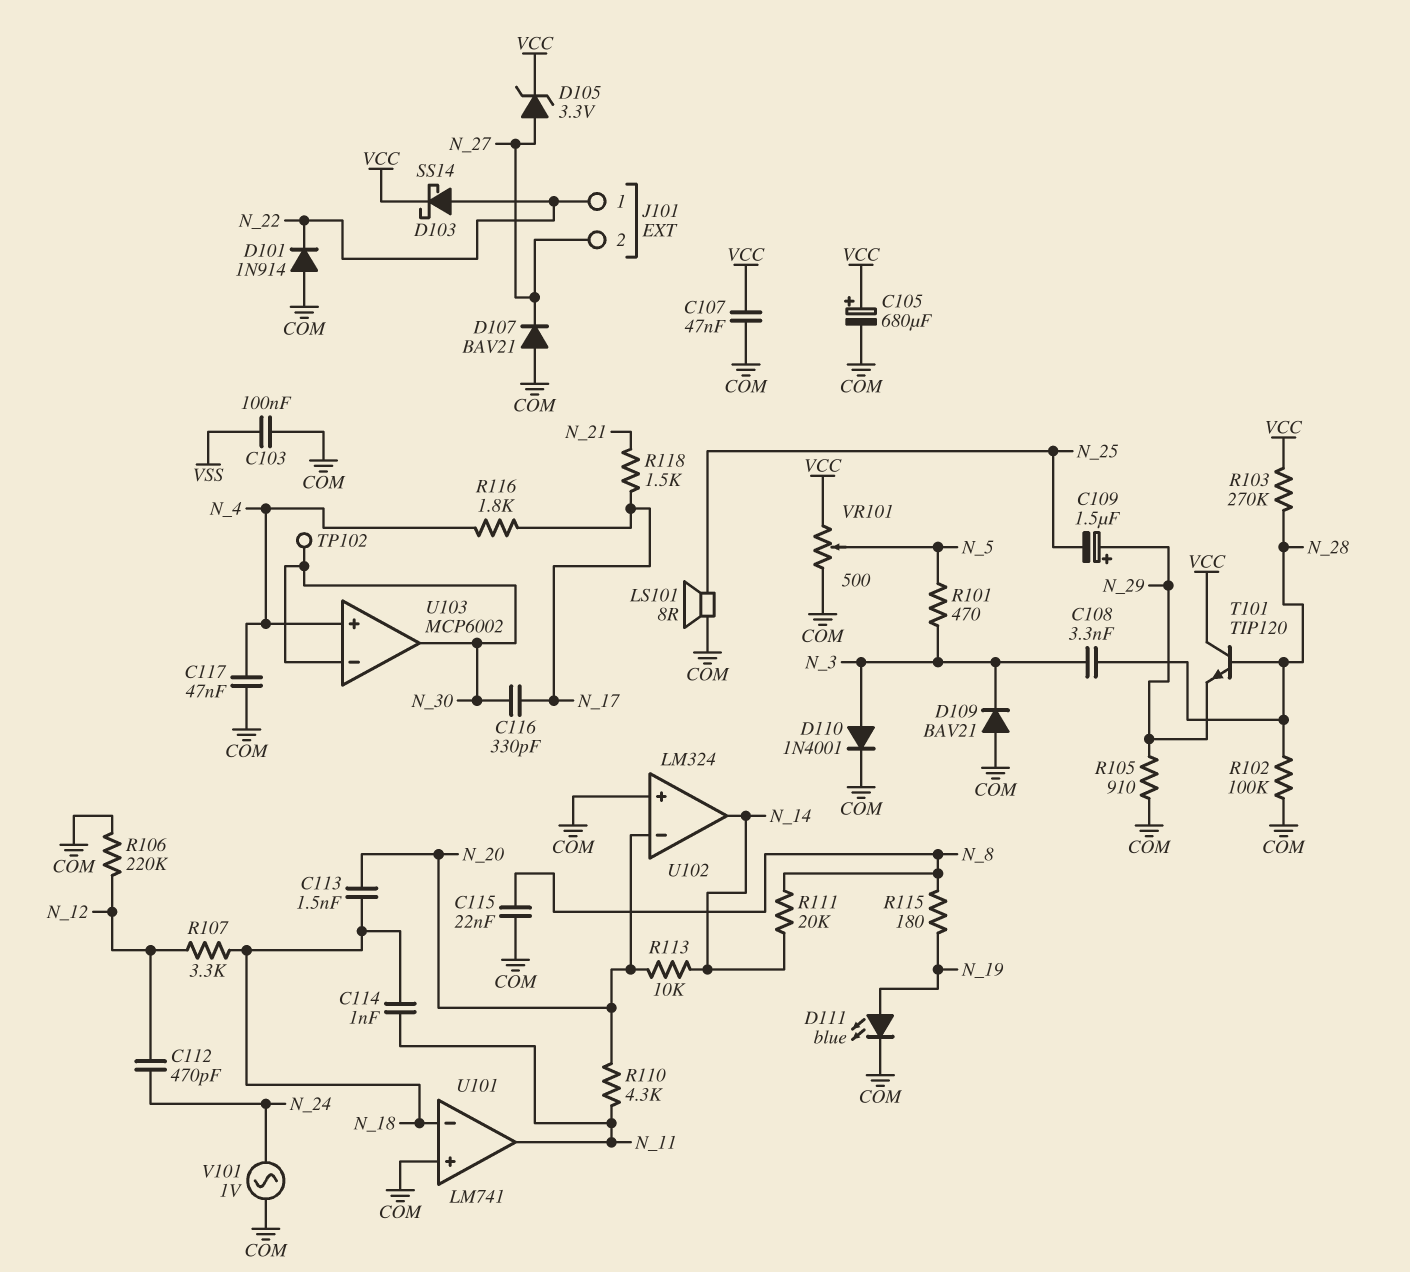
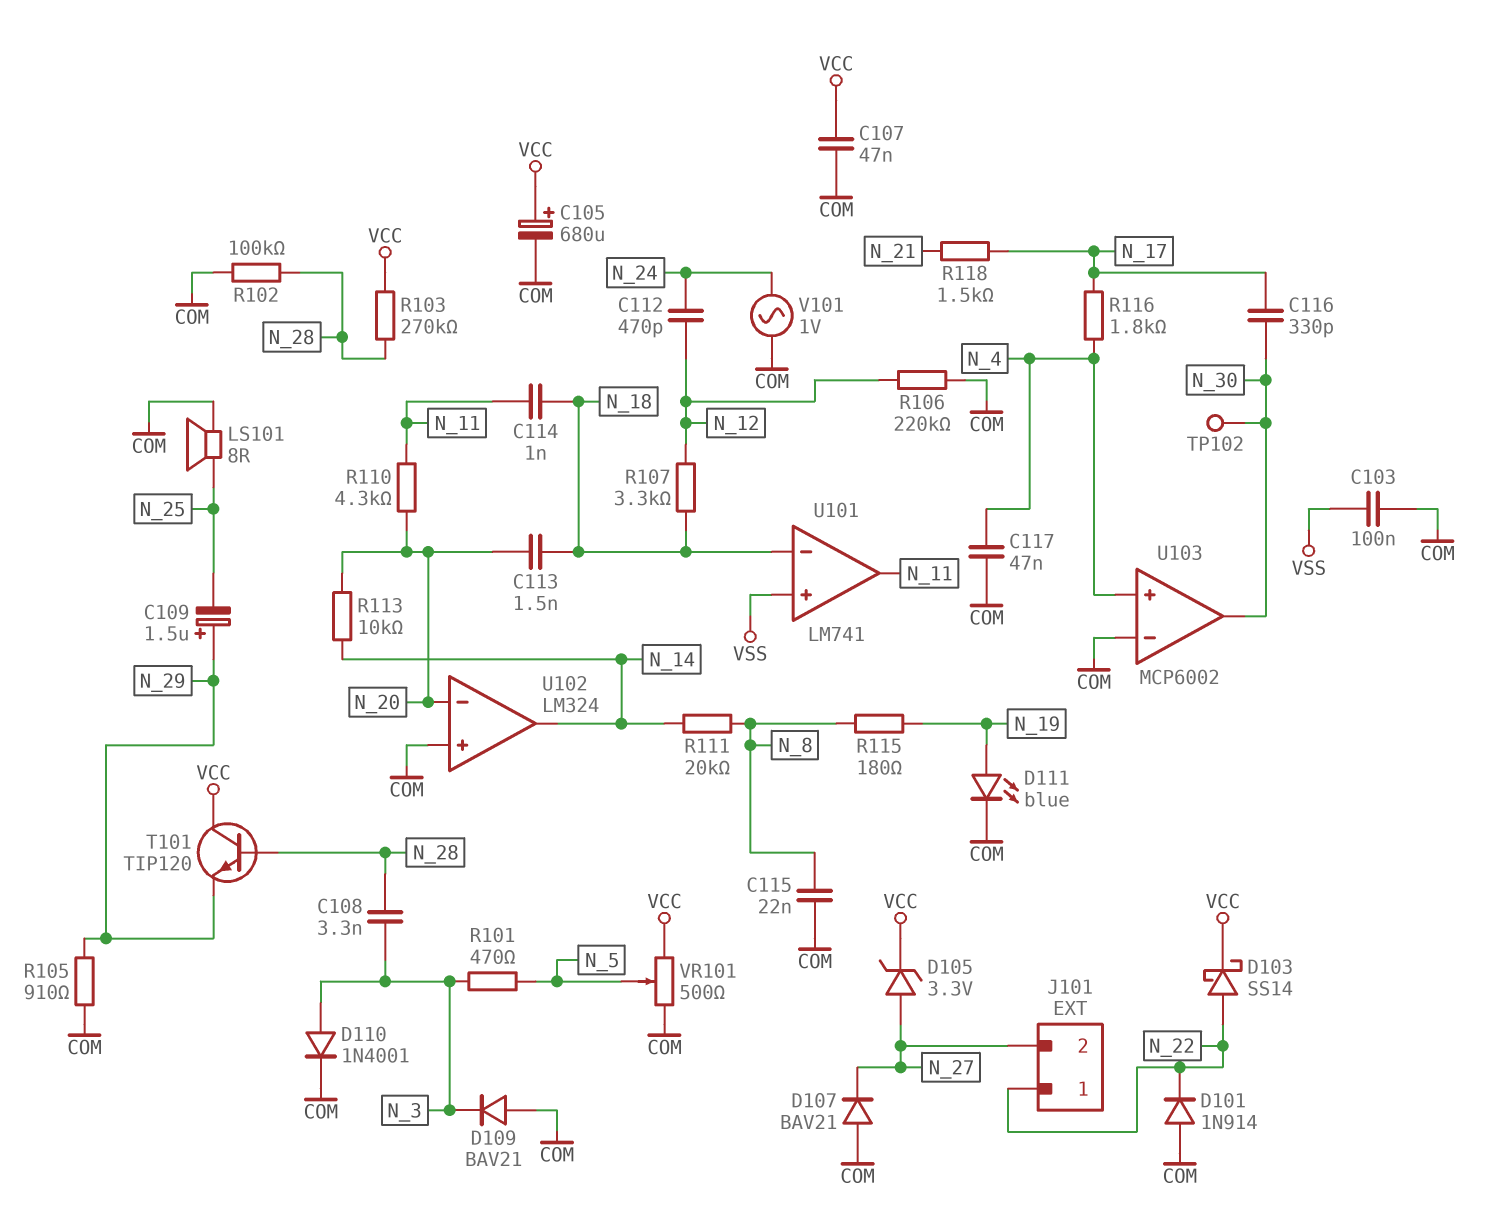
U101 pin in+: COM -> VSS
U103 pin in-: N_30 -> COM

